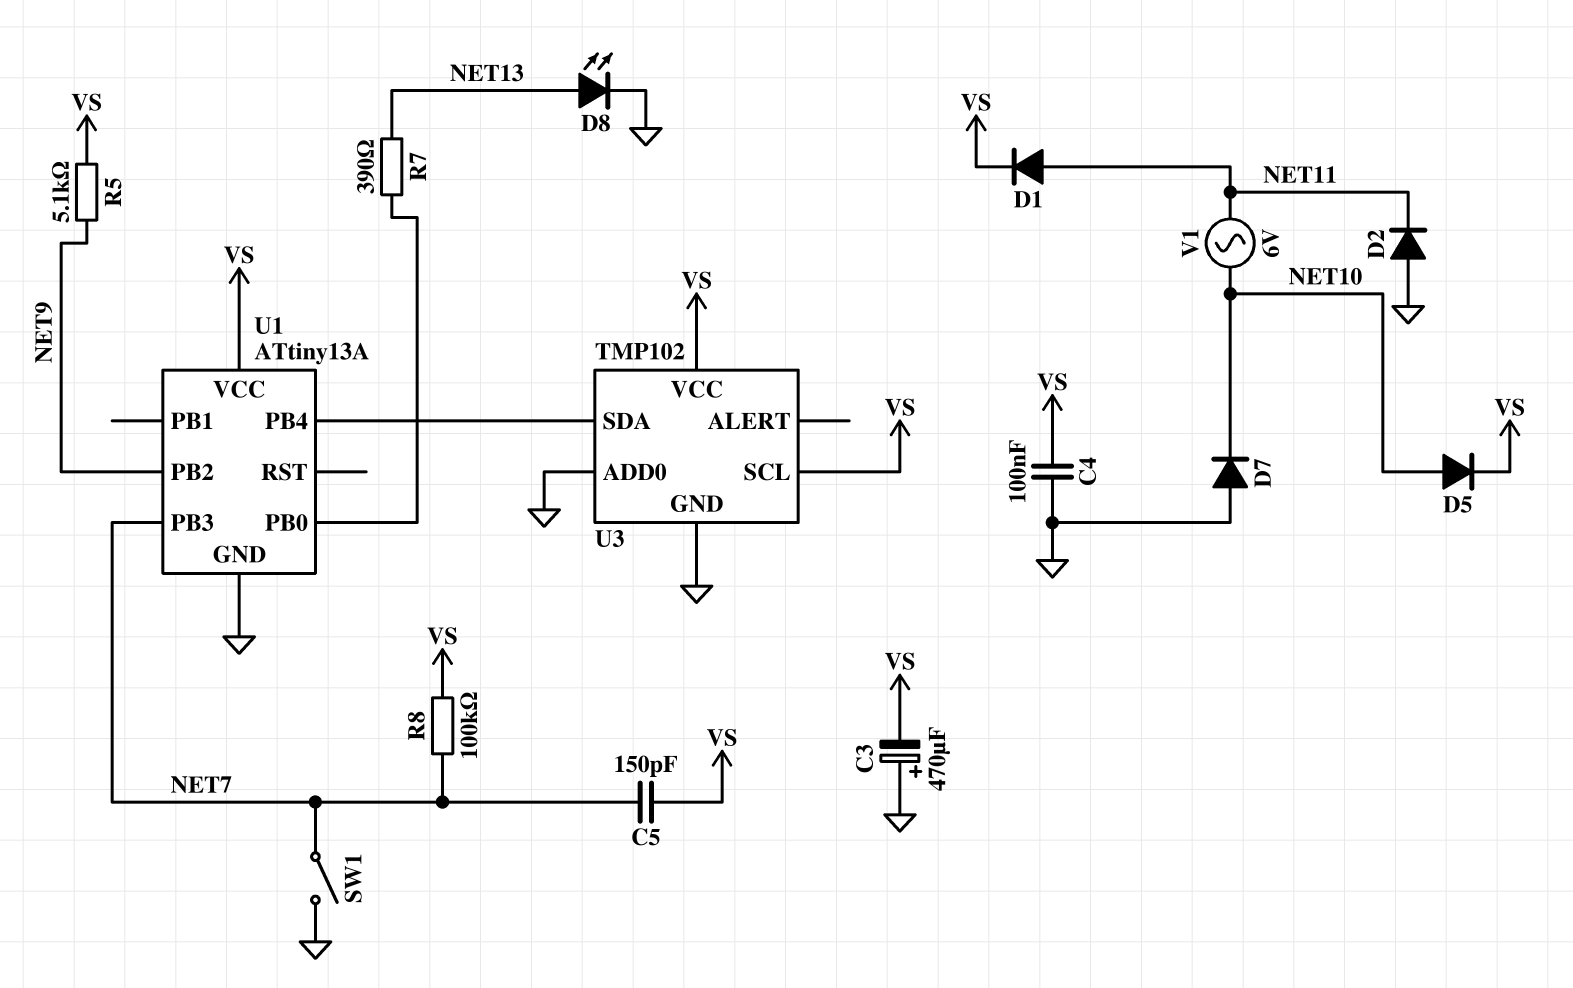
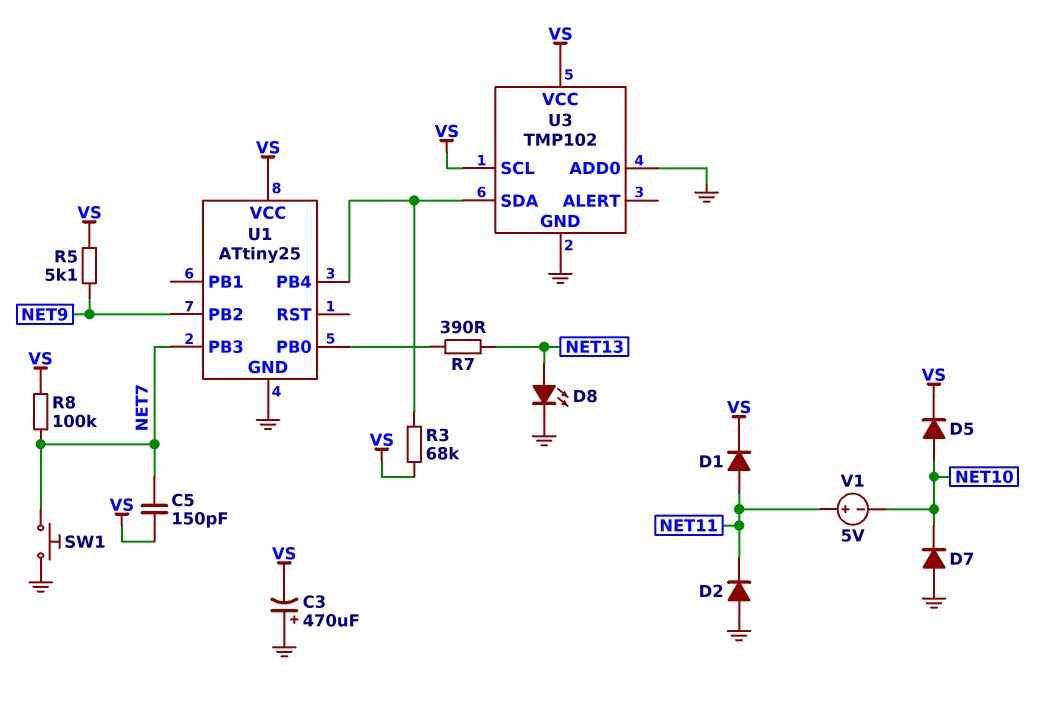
C4: 100nF (GND, VS) -> none
R3: none -> 68k (U1/PB4, VS)
SW1: switch (GND, NET7) -> button (GND, NET7)
U1: ATtiny13A -> ATtiny25
V1: AC 6V (NET10, NET11) -> 5V (plus NET11, minus NET10)

